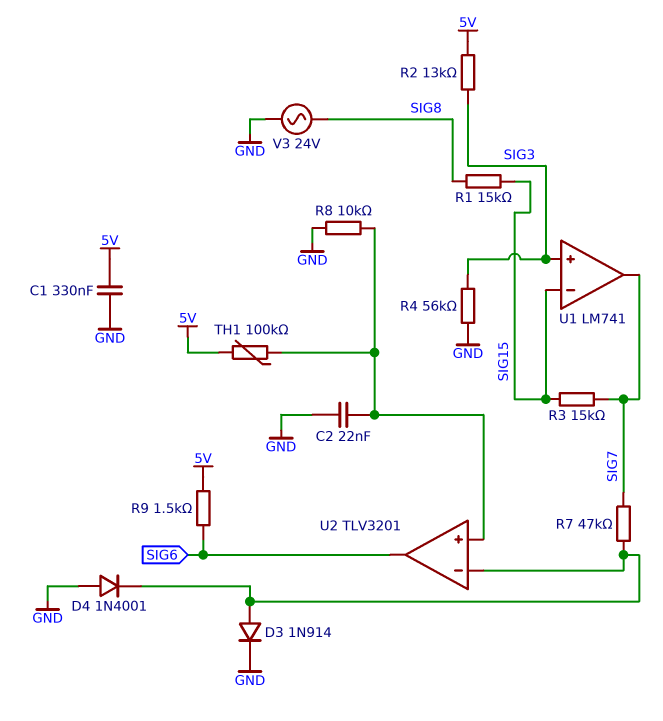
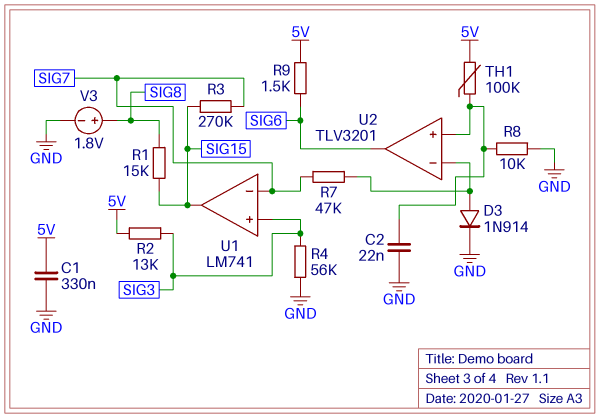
D4: diode 1N4001 (A GND, K U2/in-) -> none
R3: 15k (SIG7, SIG15) -> 270k (SIG7, SIG15)
U1 pin in-: SIG15 -> SIG7
U1 pin out: SIG7 -> SIG15
V3: AC 24V (GND, SIG8) -> 1.8V (plus SIG8, minus GND)

